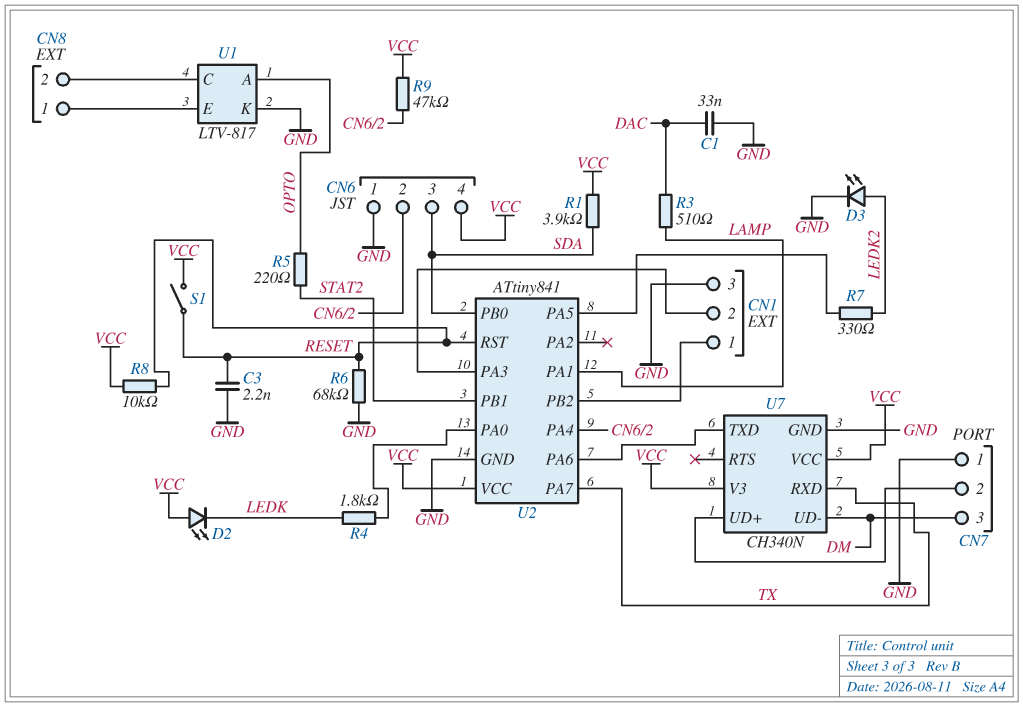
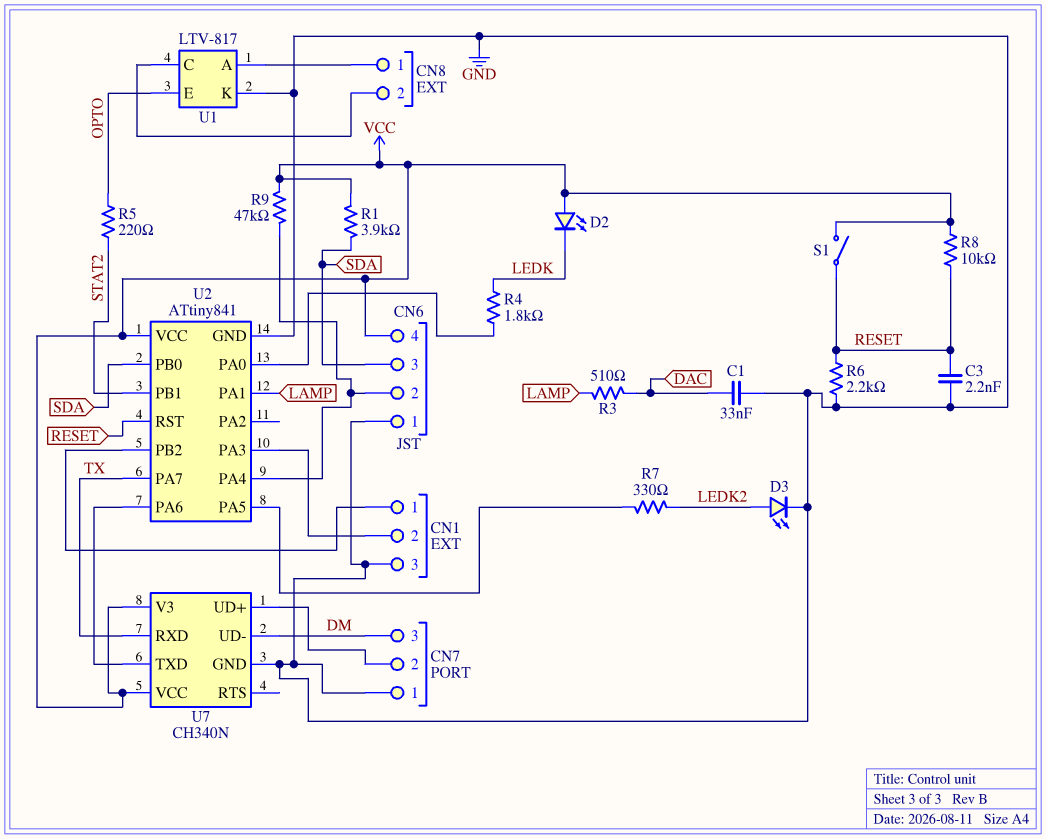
R6: 68k (GND, RESET) -> 2.2k (GND, RESET)
U1 pin A: OPTO -> CN8/1
U1 pin E: CN8/1 -> OPTO

